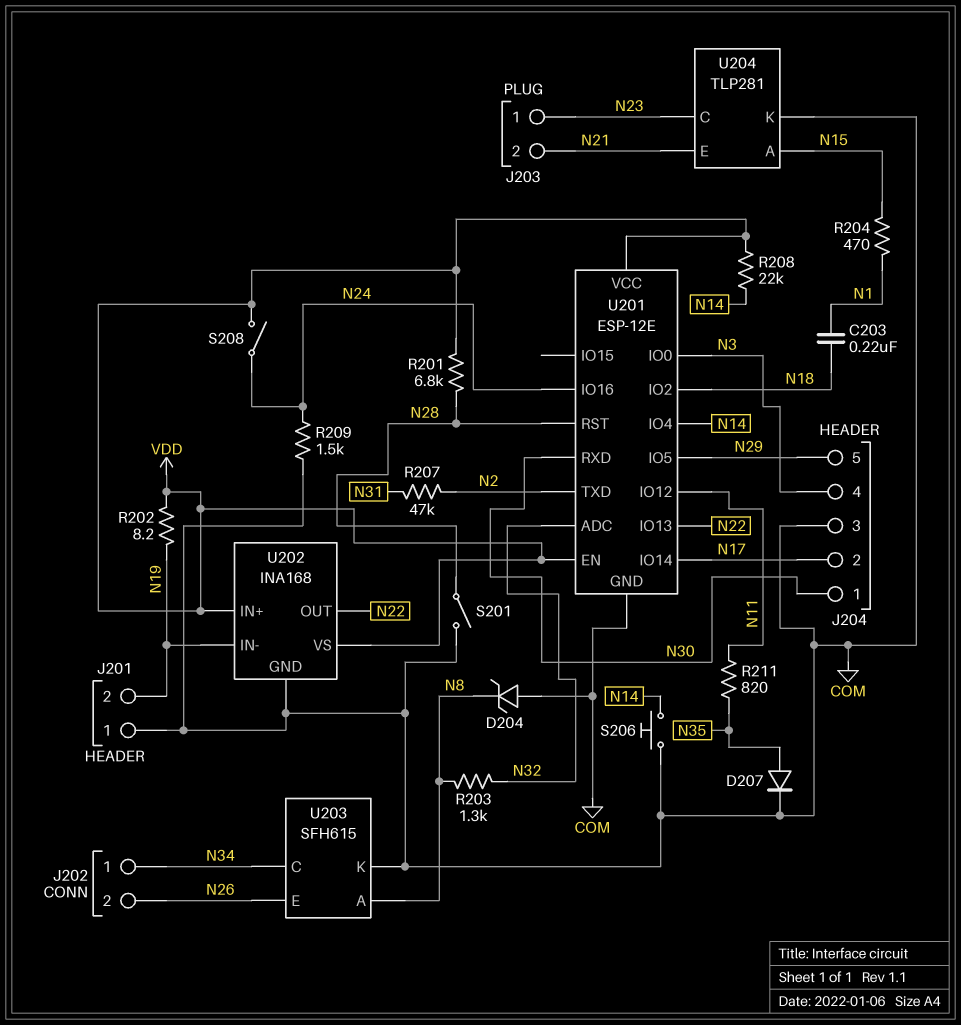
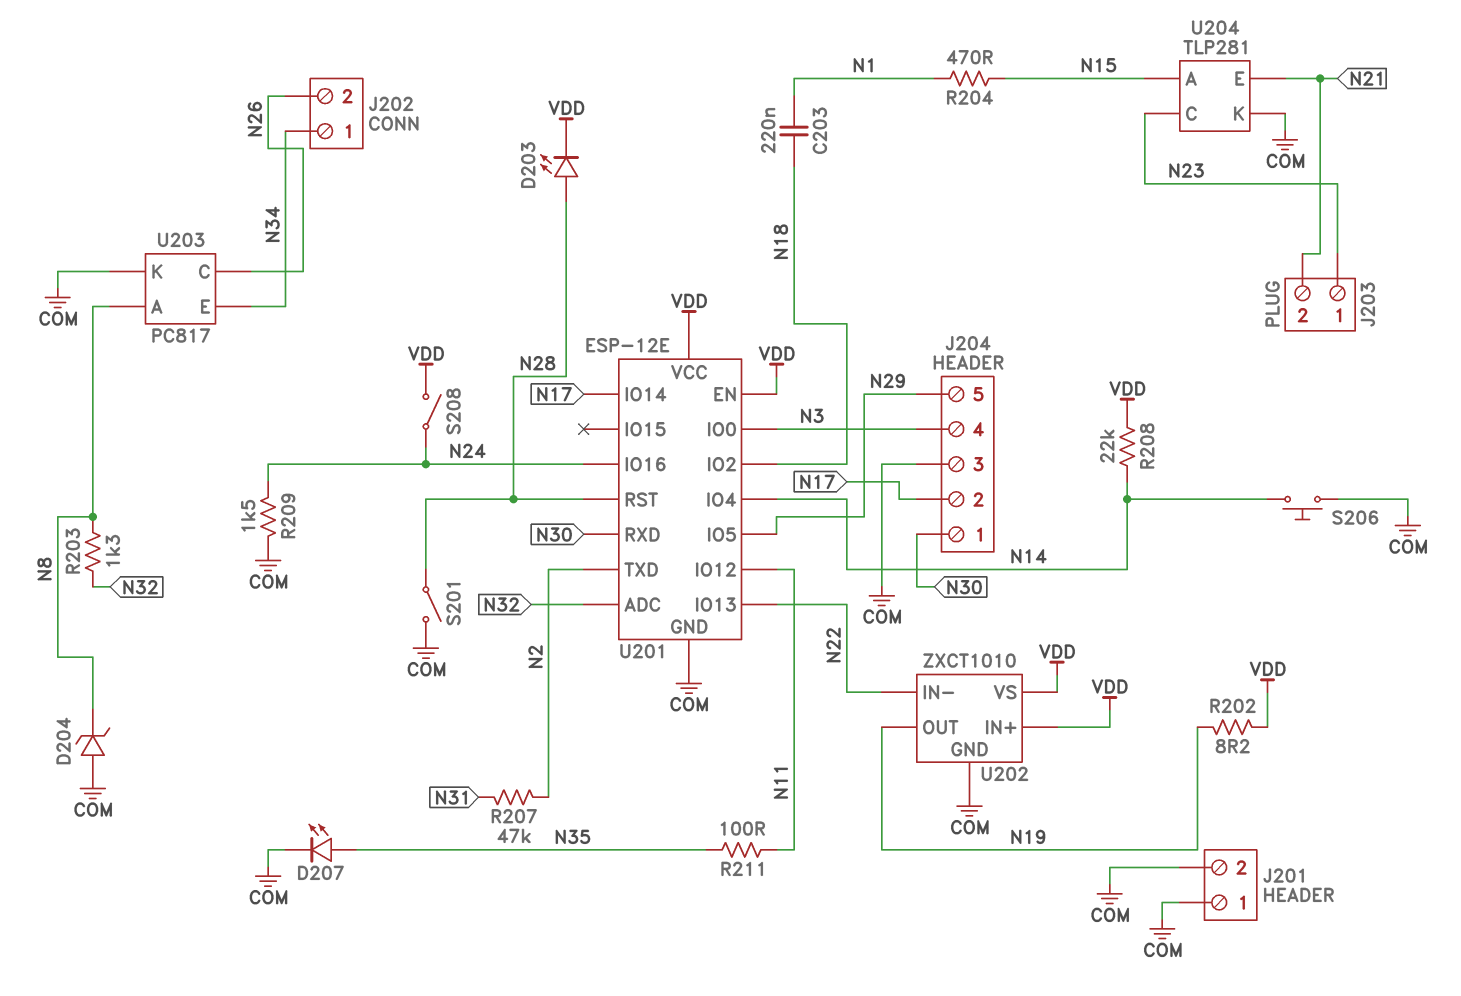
D203: none -> LED (A N28, K VDD)
D207: diode (A N35, K COM) -> LED (A N35, K COM)
J201 pin 2: N19 -> COM
R201: 6.8k (N28, VDD) -> none
R211: 820 (N11, N35) -> 100 (N11, N35)
U202: INA168 -> ZXCT1010
U202 pin IN-: N19 -> N22
U202 pin OUT: N22 -> N19
U203: SFH615 -> PC817
U203 pin C: N34 -> N26
U203 pin E: N26 -> N34

